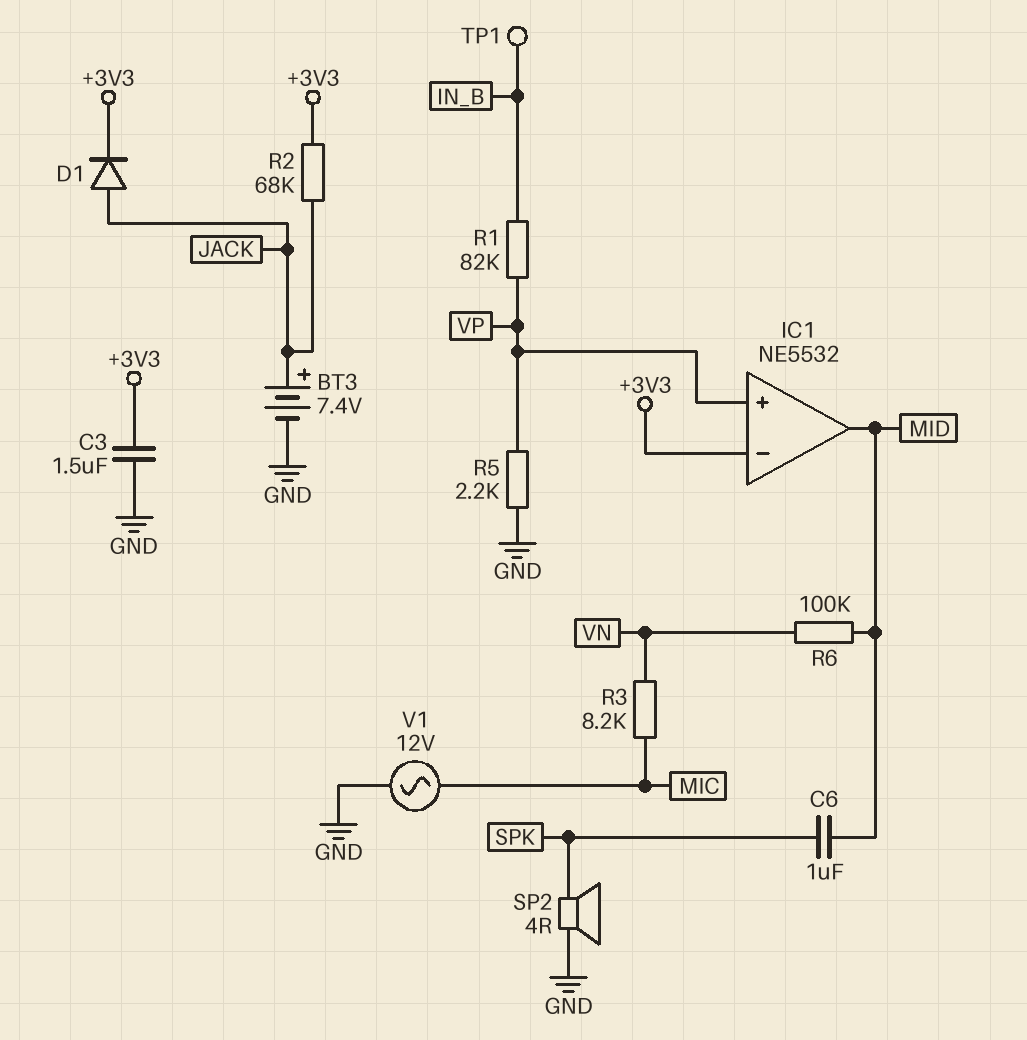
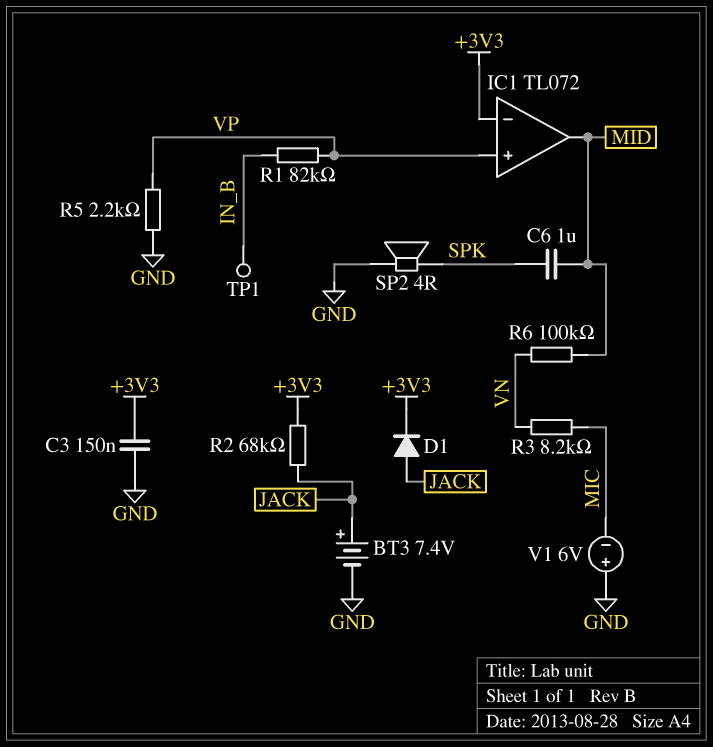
C3: 1.5uF (+3V3, GND) -> 150nF (+3V3, GND)
IC1: NE5532 -> TL072
V1: AC 12V (GND, MIC) -> 6V (plus GND, minus MIC)

